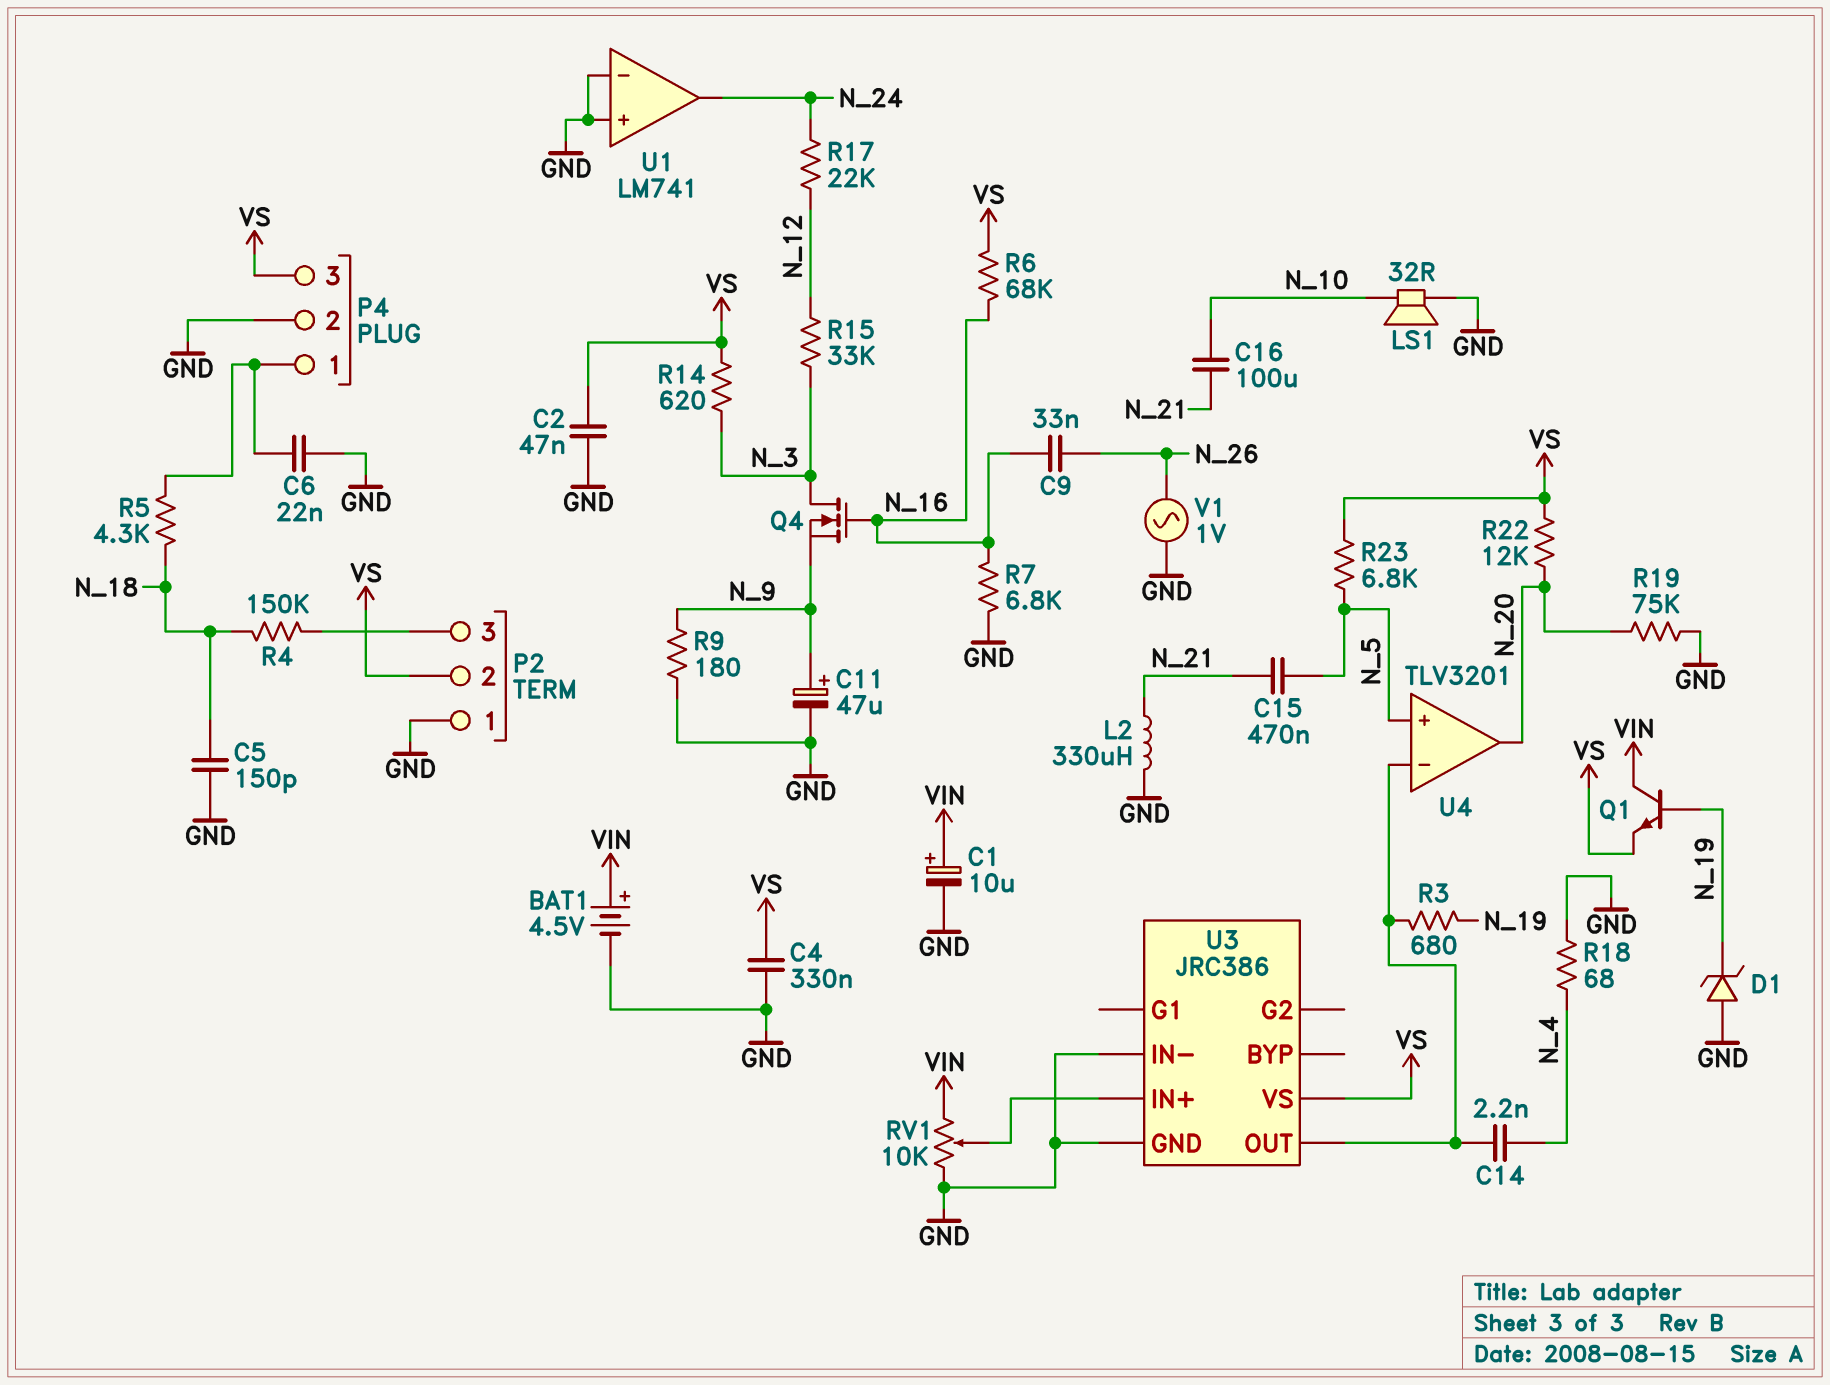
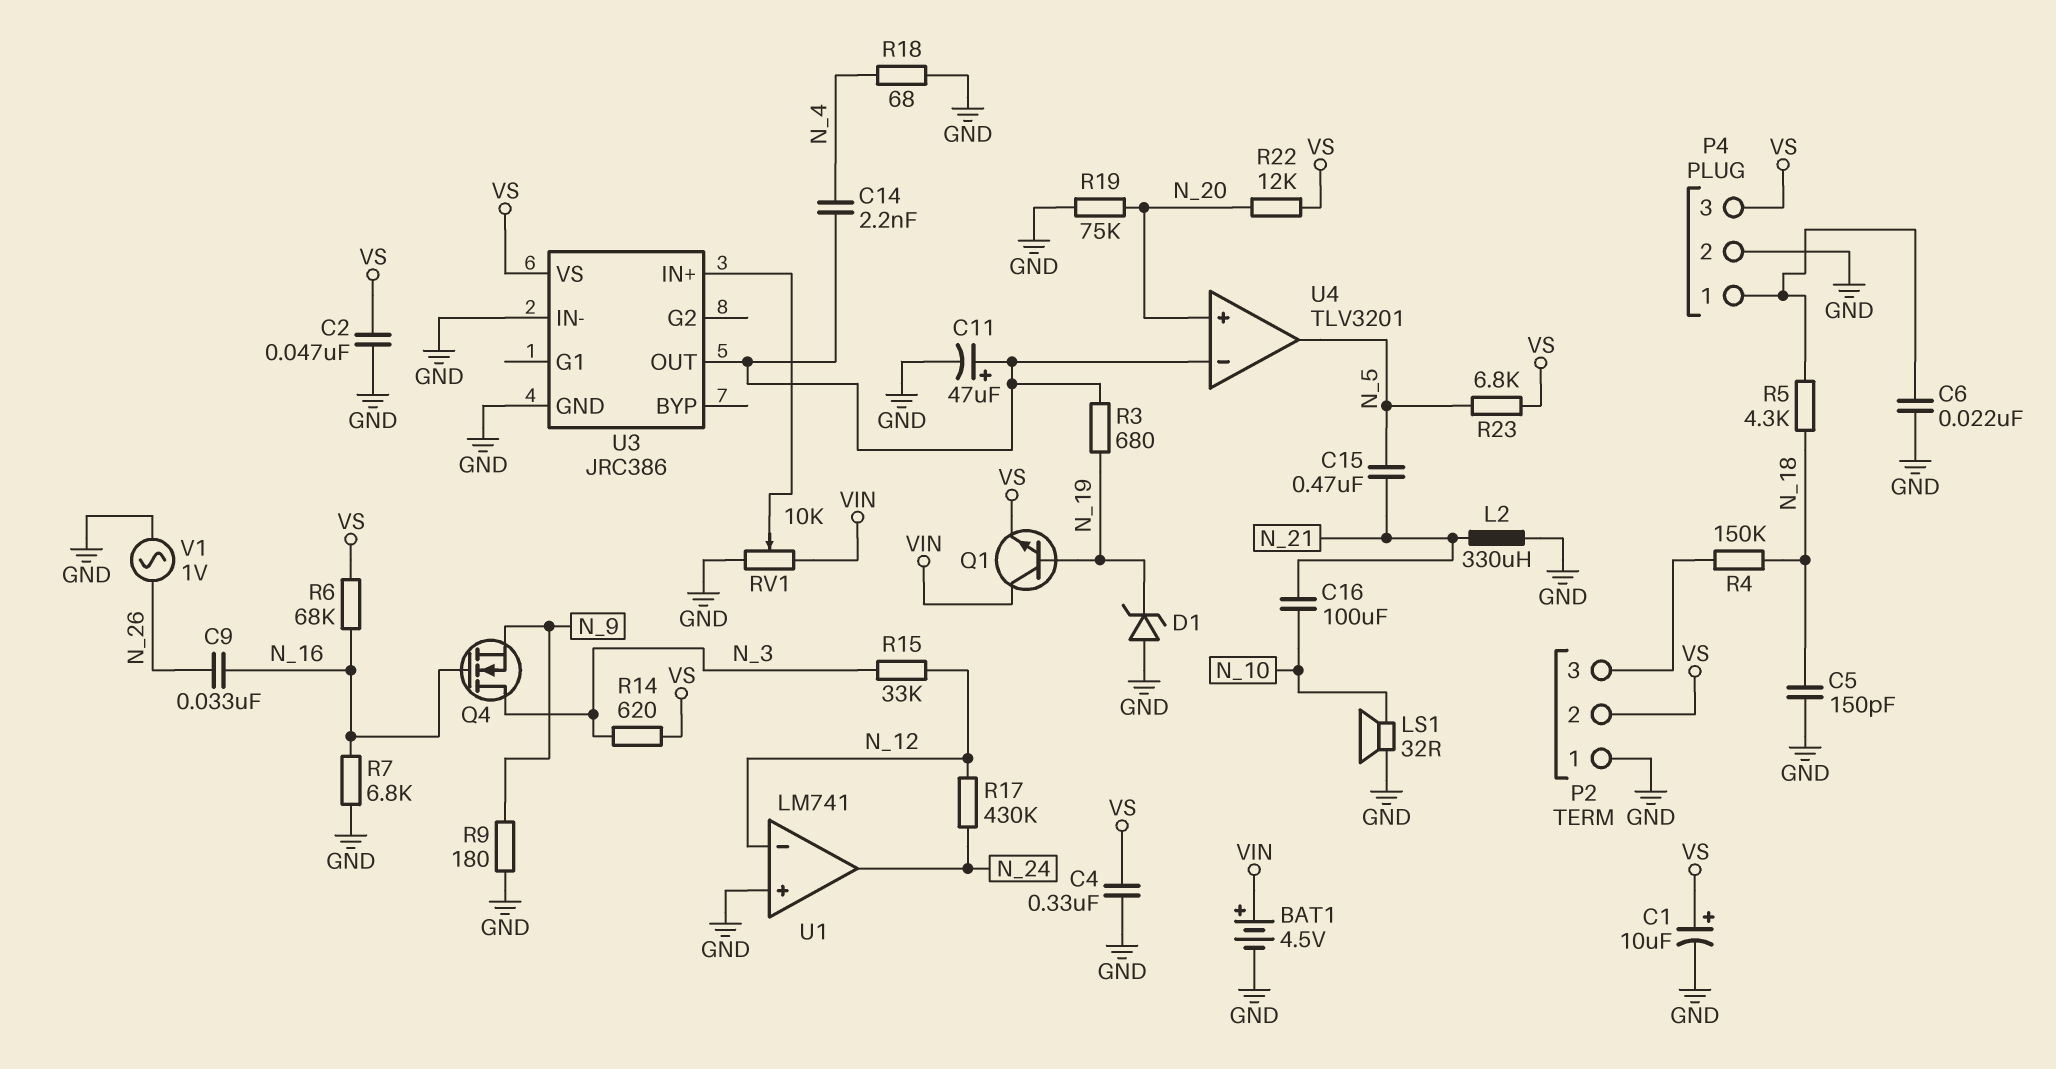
C1: 10uF (plus VIN, minus GND) -> 10uF (plus VS, minus GND)
C11: 47uF (plus N_9, minus GND) -> 47uF (plus U3/OUT, minus GND)
R17: 22k (N_12, N_24) -> 430k (N_12, N_24)
U1 pin in-: GND -> N_12
U4 pin in+: N_5 -> N_20
U4 pin out: N_20 -> N_5

